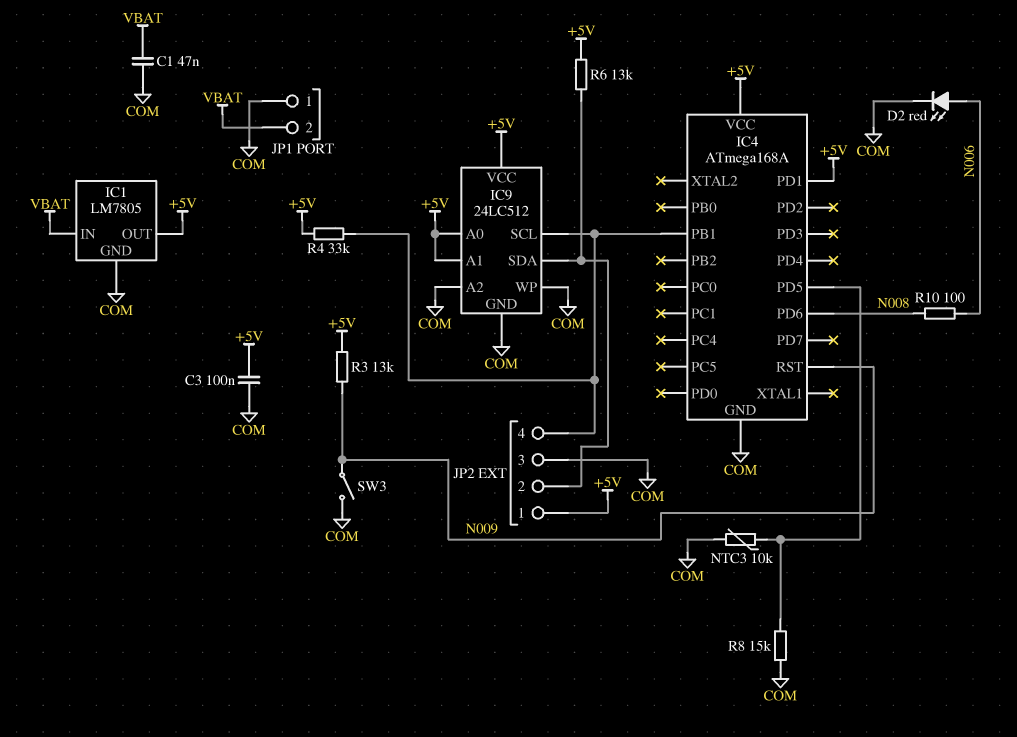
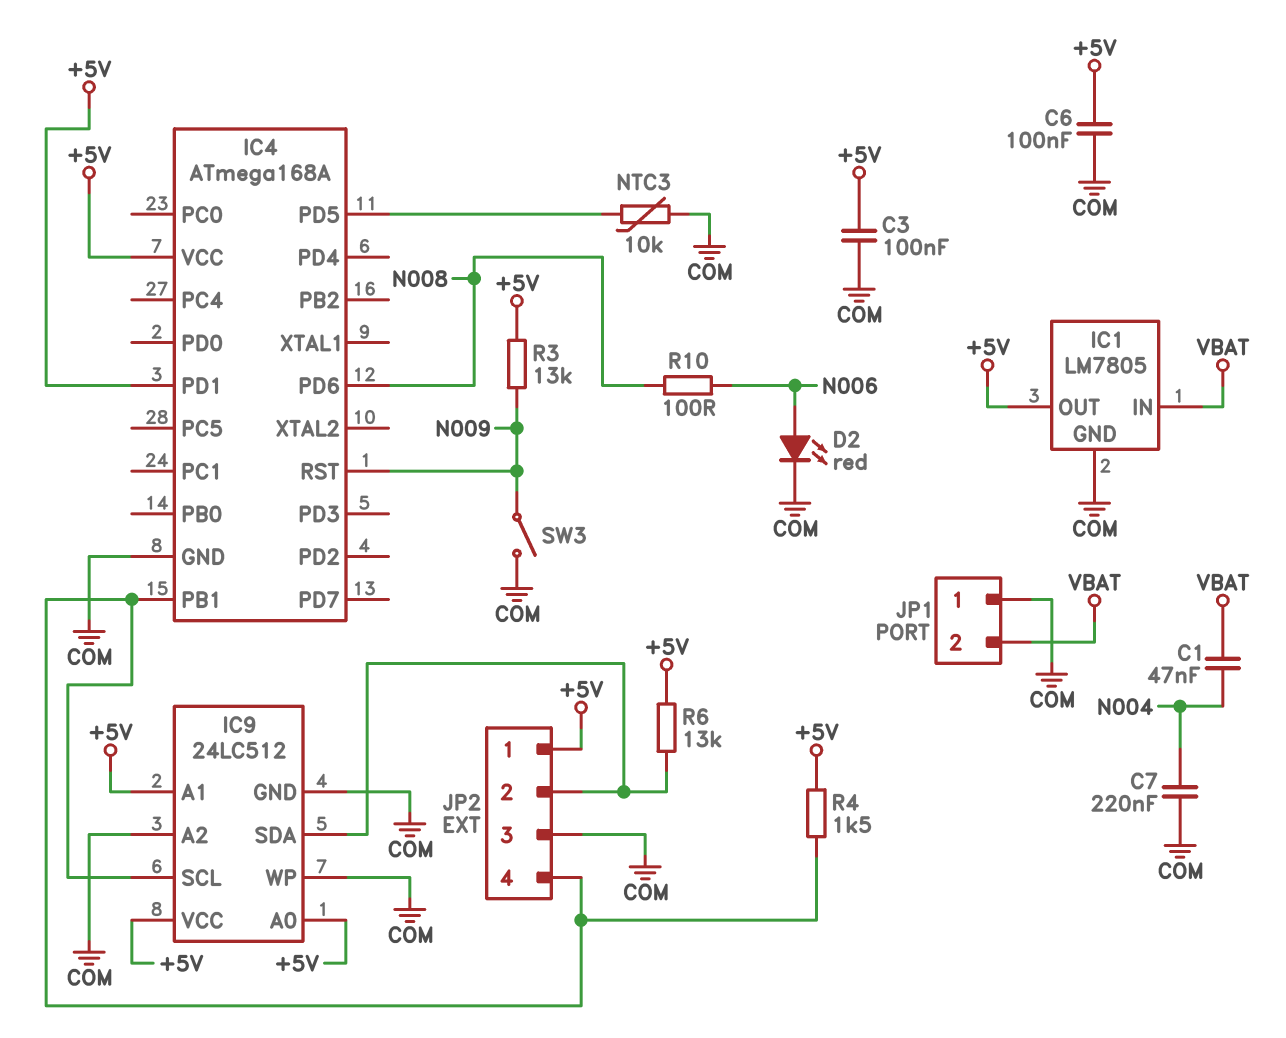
C1: 47nF (COM, VBAT) -> 47nF (N004, VBAT)
C6: none -> 100nF (+5V, COM)
C7: none -> 220nF (COM, N004)
R4: 33k (+5V, IC4/PB1) -> 1.5k (+5V, IC4/PB1)
R8: 15k (COM, IC4/PD5) -> none

